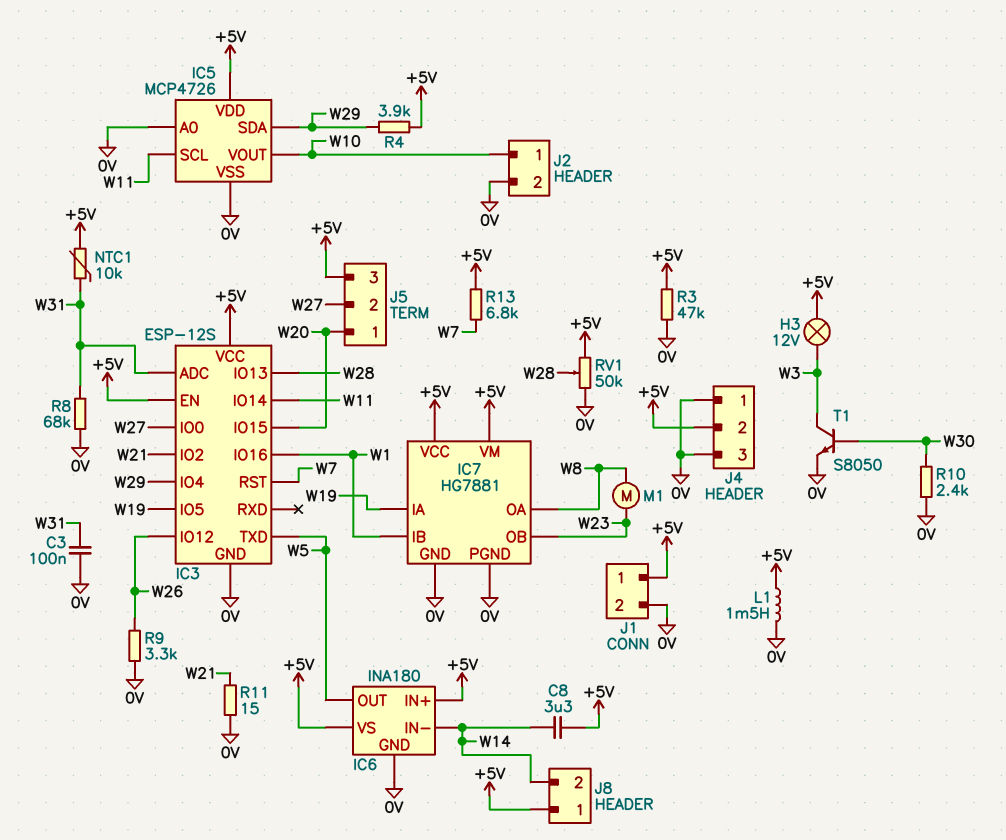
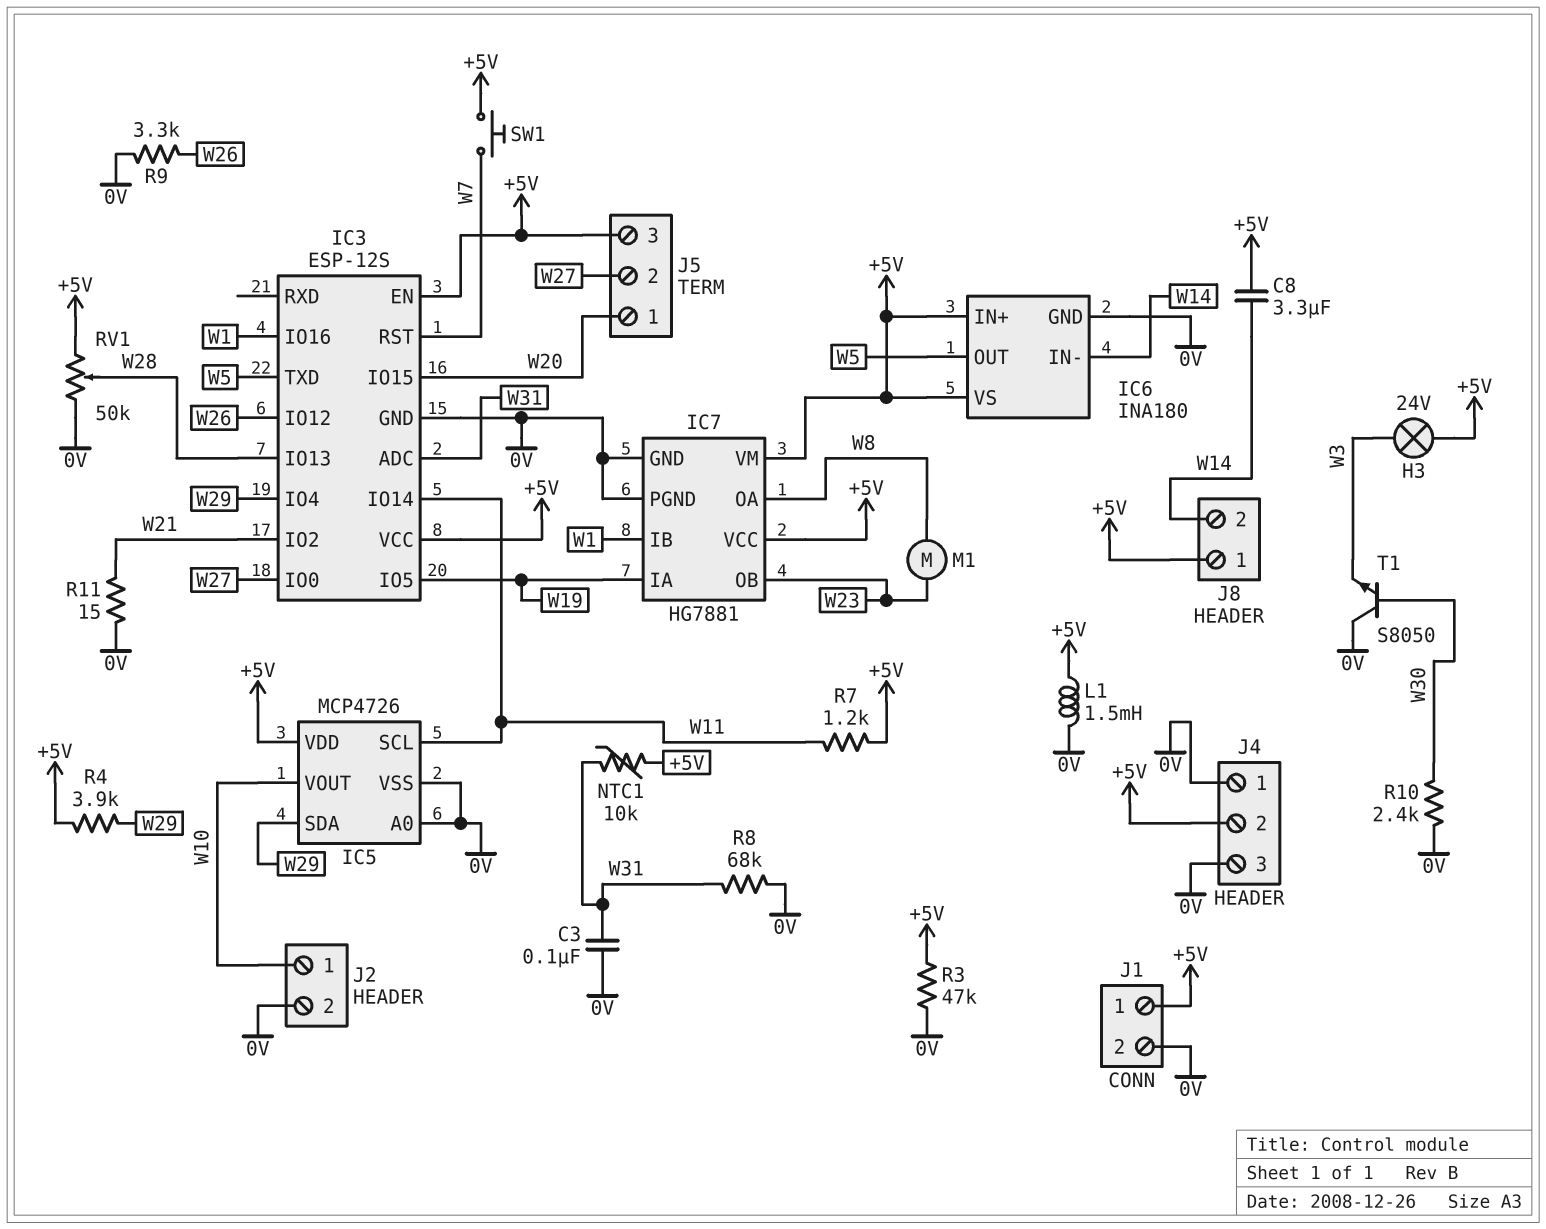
H3: lamp 12V (+5V, W3) -> lamp 24V (+5V, W3)
R7: none -> 1.2k (+5V, W11)
R13: 6.8k (+5V, W7) -> none
SW1: none -> button (+5V, W7)
T1: NPN S8050 (B W30, C W3, E 0V) -> NPN S8050 (B W30, C 0V, E W3)

